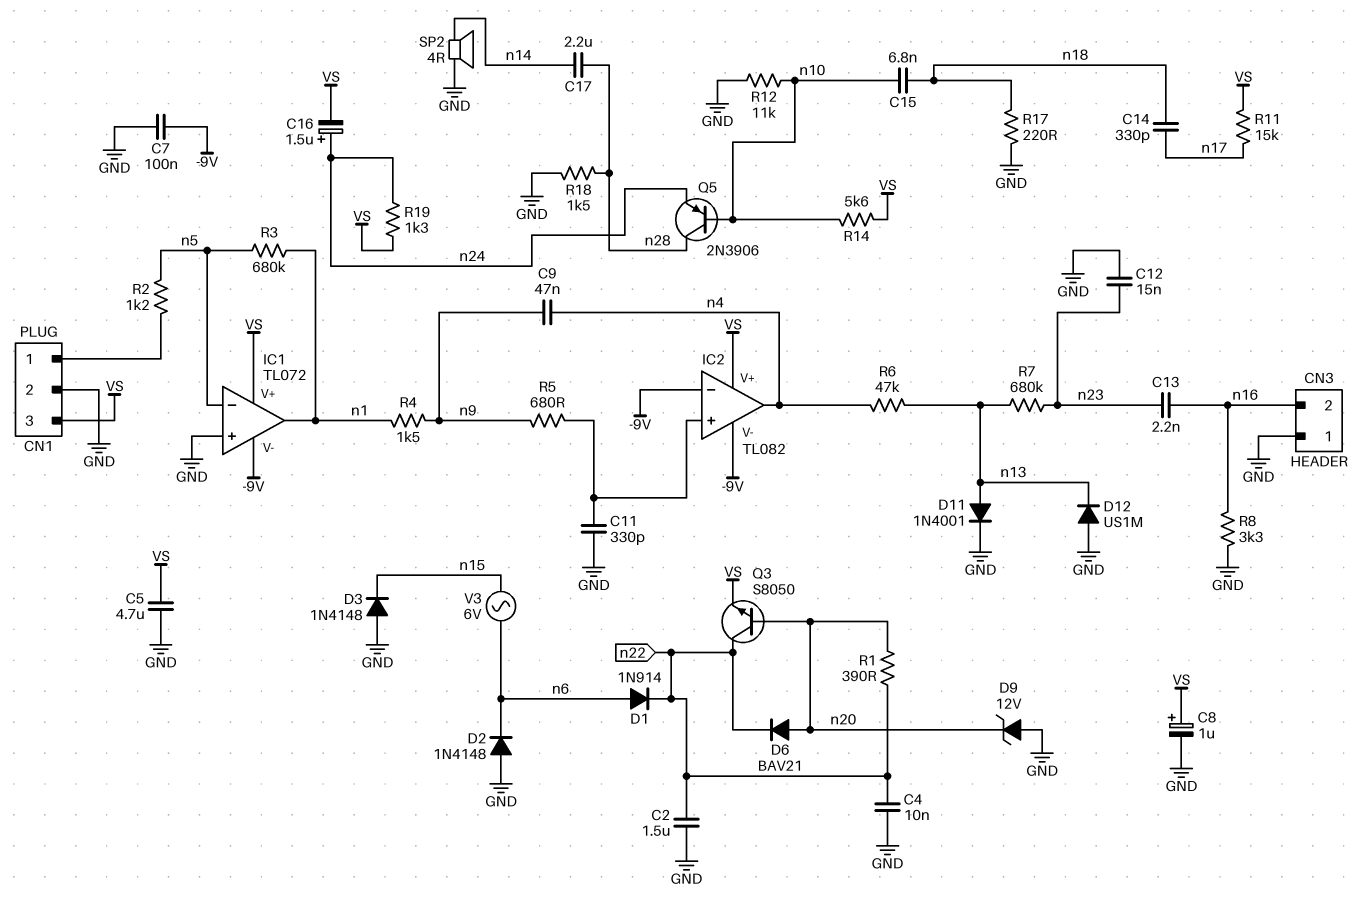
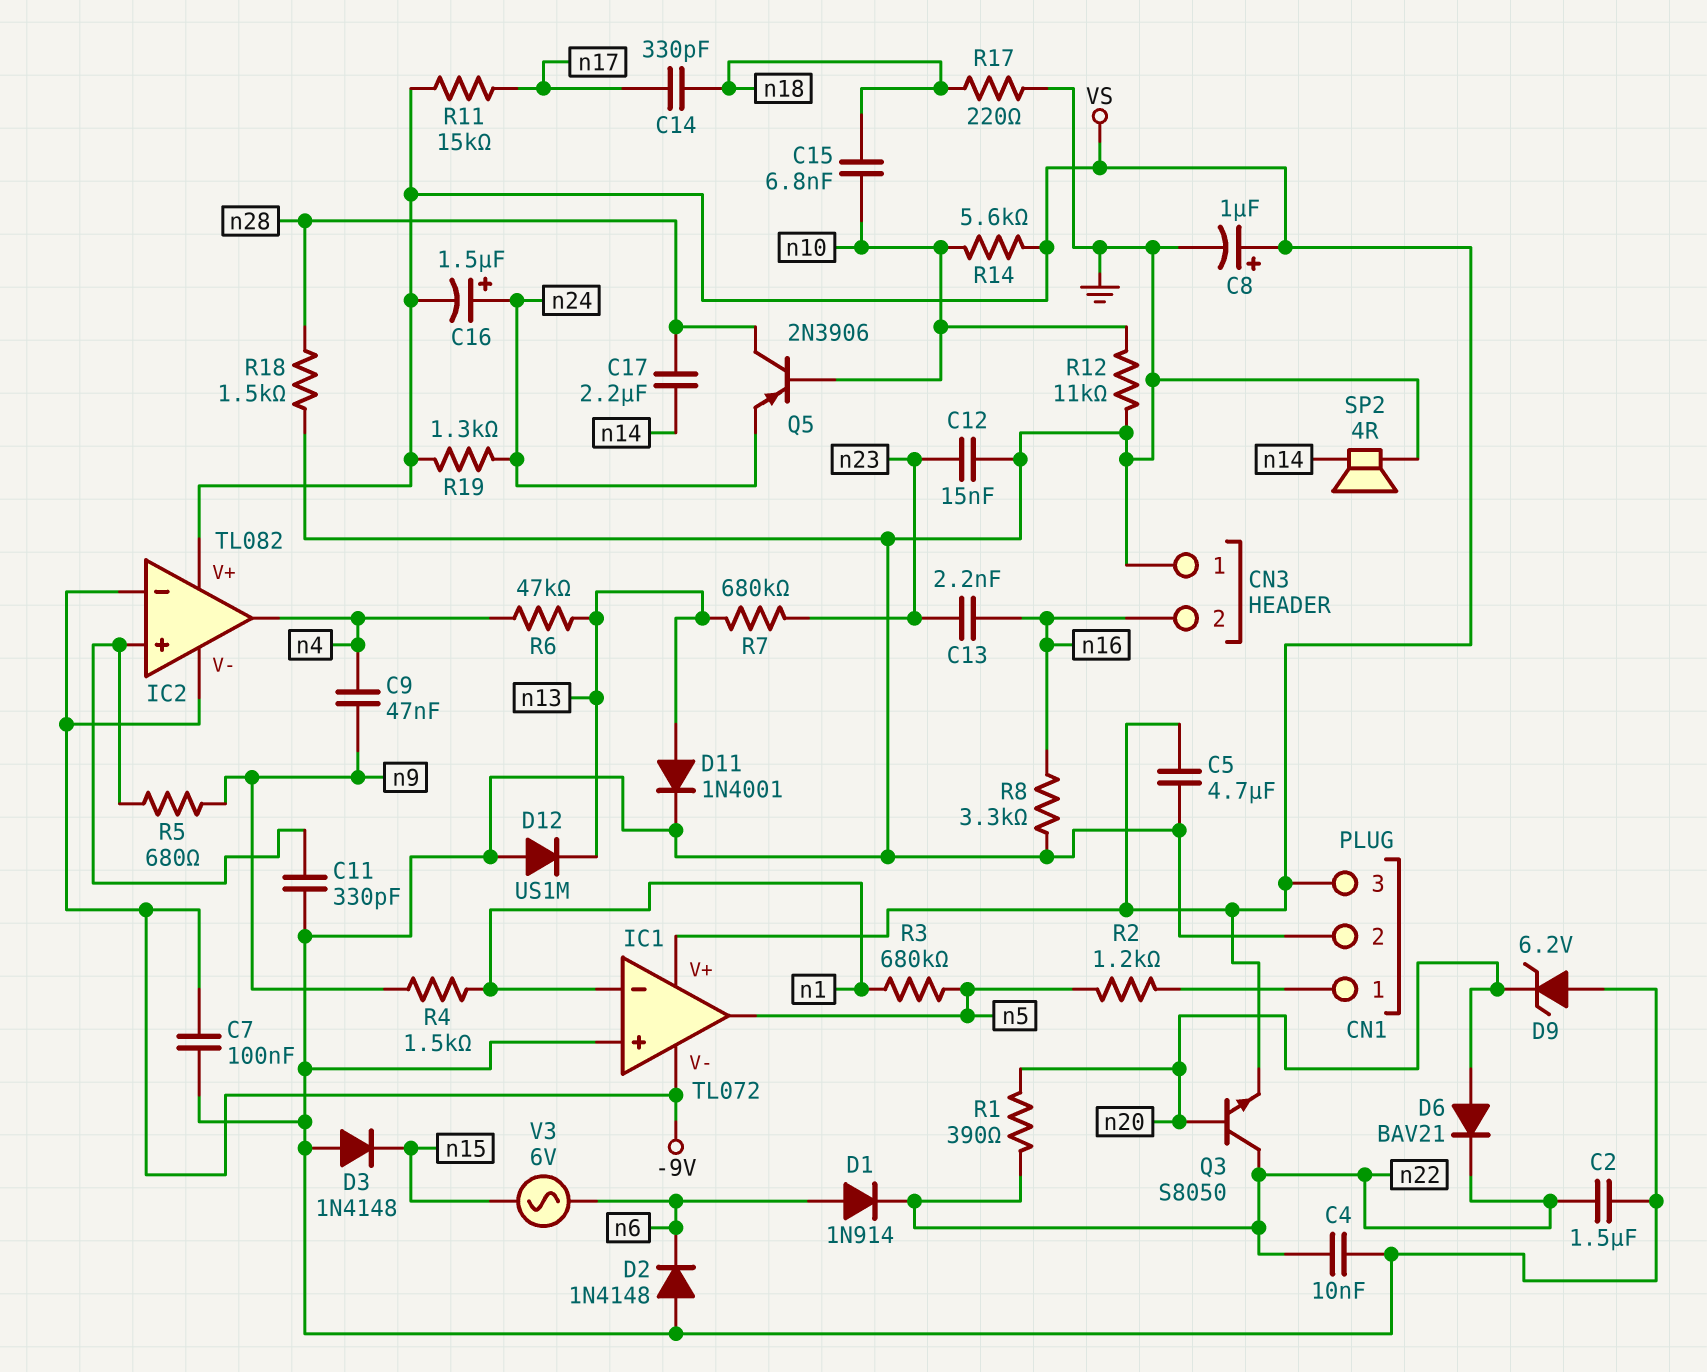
D9: zener 12V (A GND, K n20) -> zener 6.2V (A GND, K n20)
IC1 pin in-: n5 -> n1
IC1 pin out: n1 -> n5

